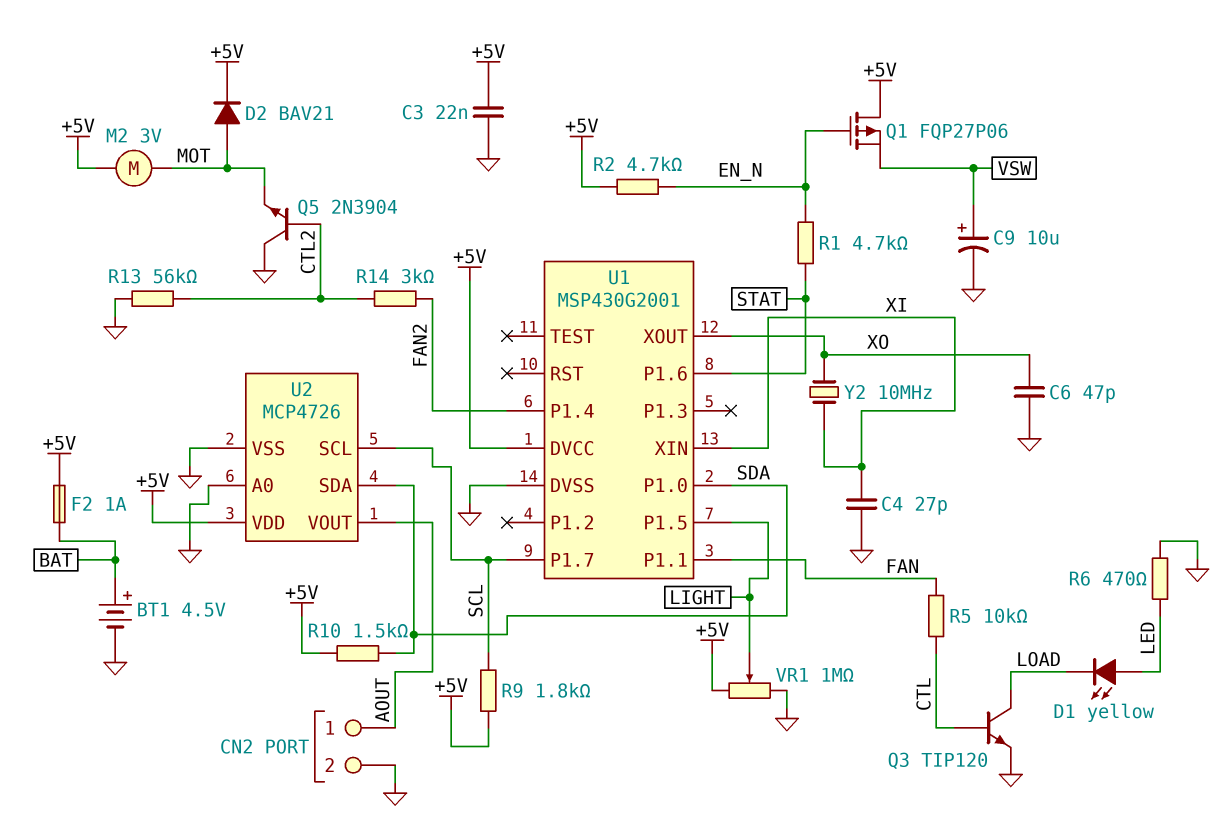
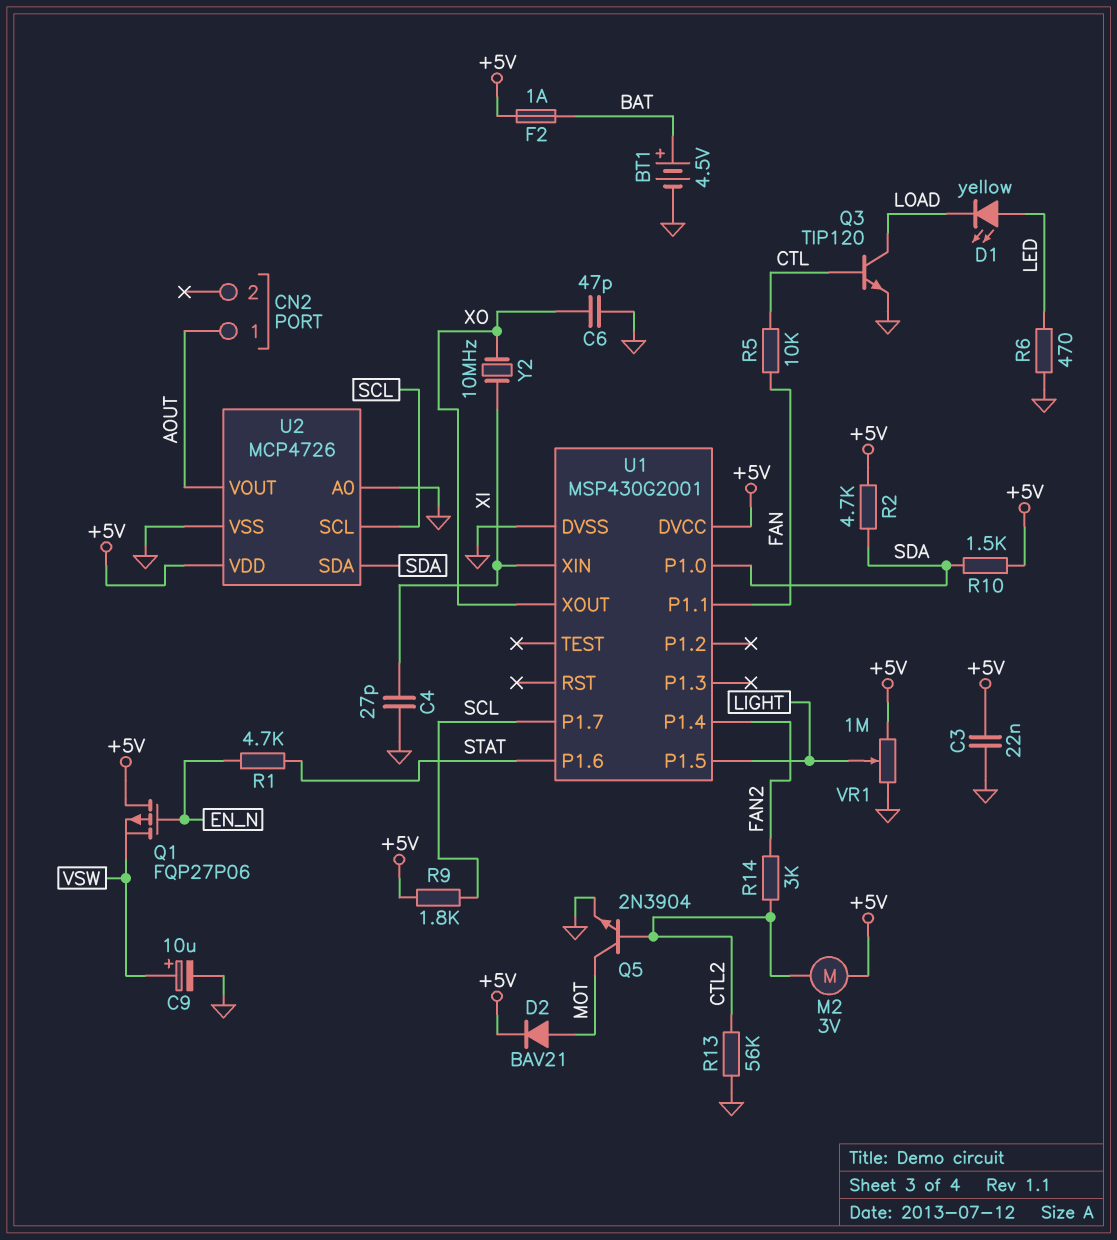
CN2 pin 2: GND -> none
M2: motor 3V (+5V, MOT) -> motor 3V (+5V, CTL2)
Q5: NPN 2N3904 (B CTL2, C GND, E MOT) -> NPN 2N3904 (B CTL2, C MOT, E GND)
R2: 4.7k (+5V, EN_N) -> 4.7k (+5V, SDA)

